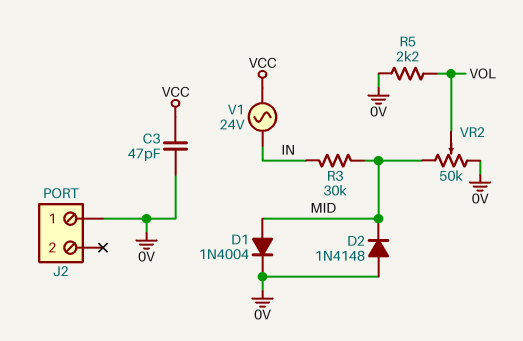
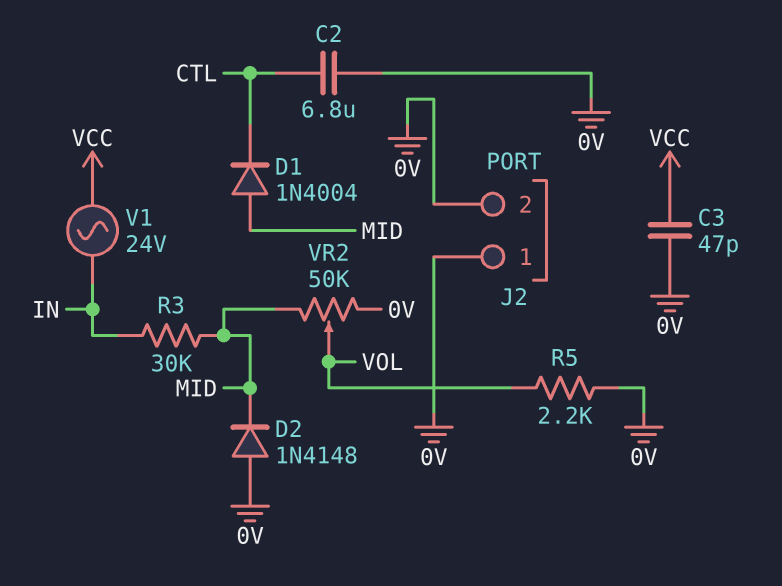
C2: none -> 6.8uF (0V, CTL)
D1: diode 1N4004 (A MID, K 0V) -> diode 1N4004 (A MID, K CTL)
J2 pin 2: none -> 0V

